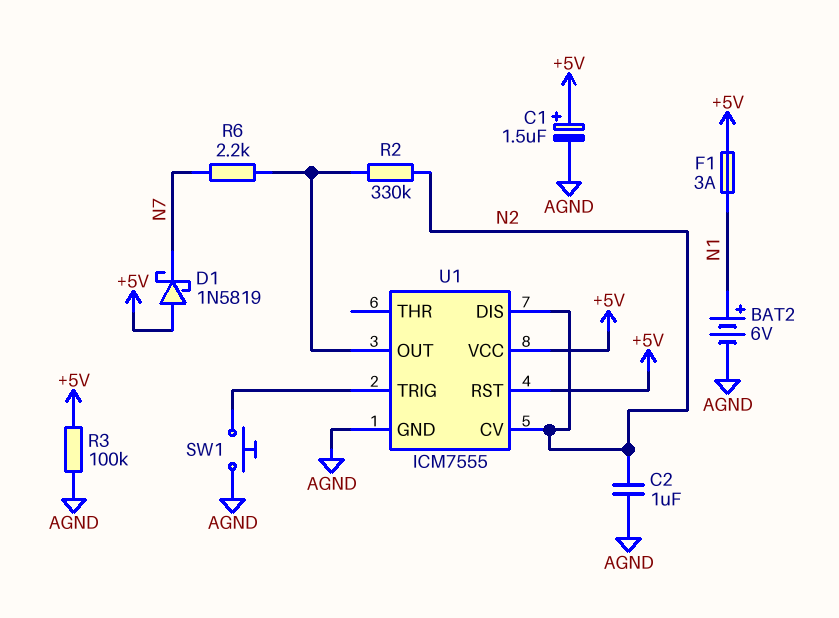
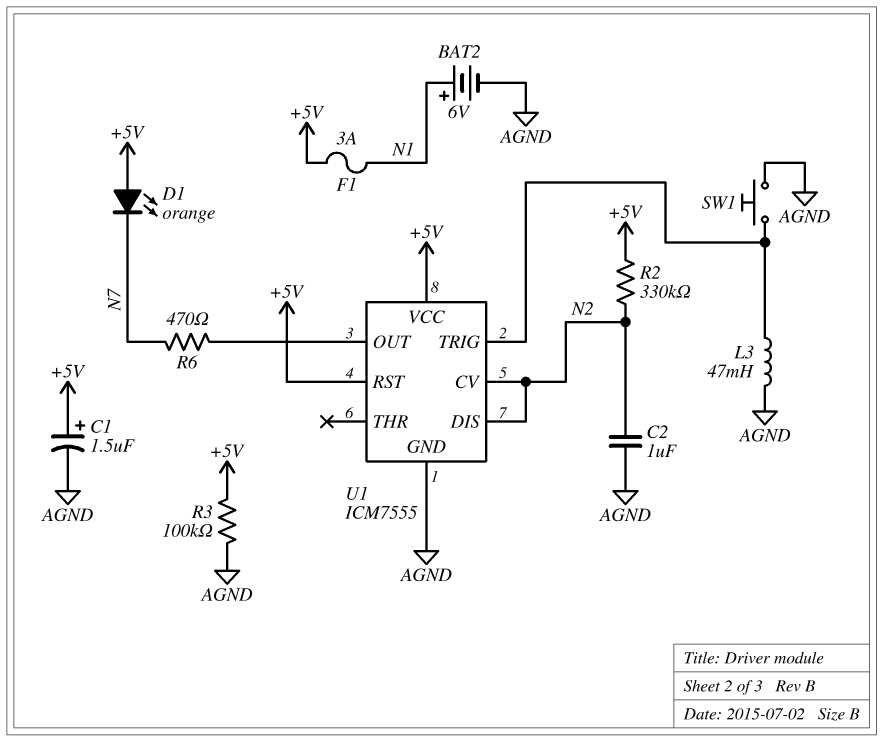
D1: schottky 1N5819 (A +5V, K N7) -> LED orange (A +5V, K N7)
L3: none -> 47mH (AGND, U1/TRIG)
R2: 330k (N2, U1/OUT) -> 330k (+5V, N2)
R6: 2.2k (N7, U1/OUT) -> 470 (N7, U1/OUT)

